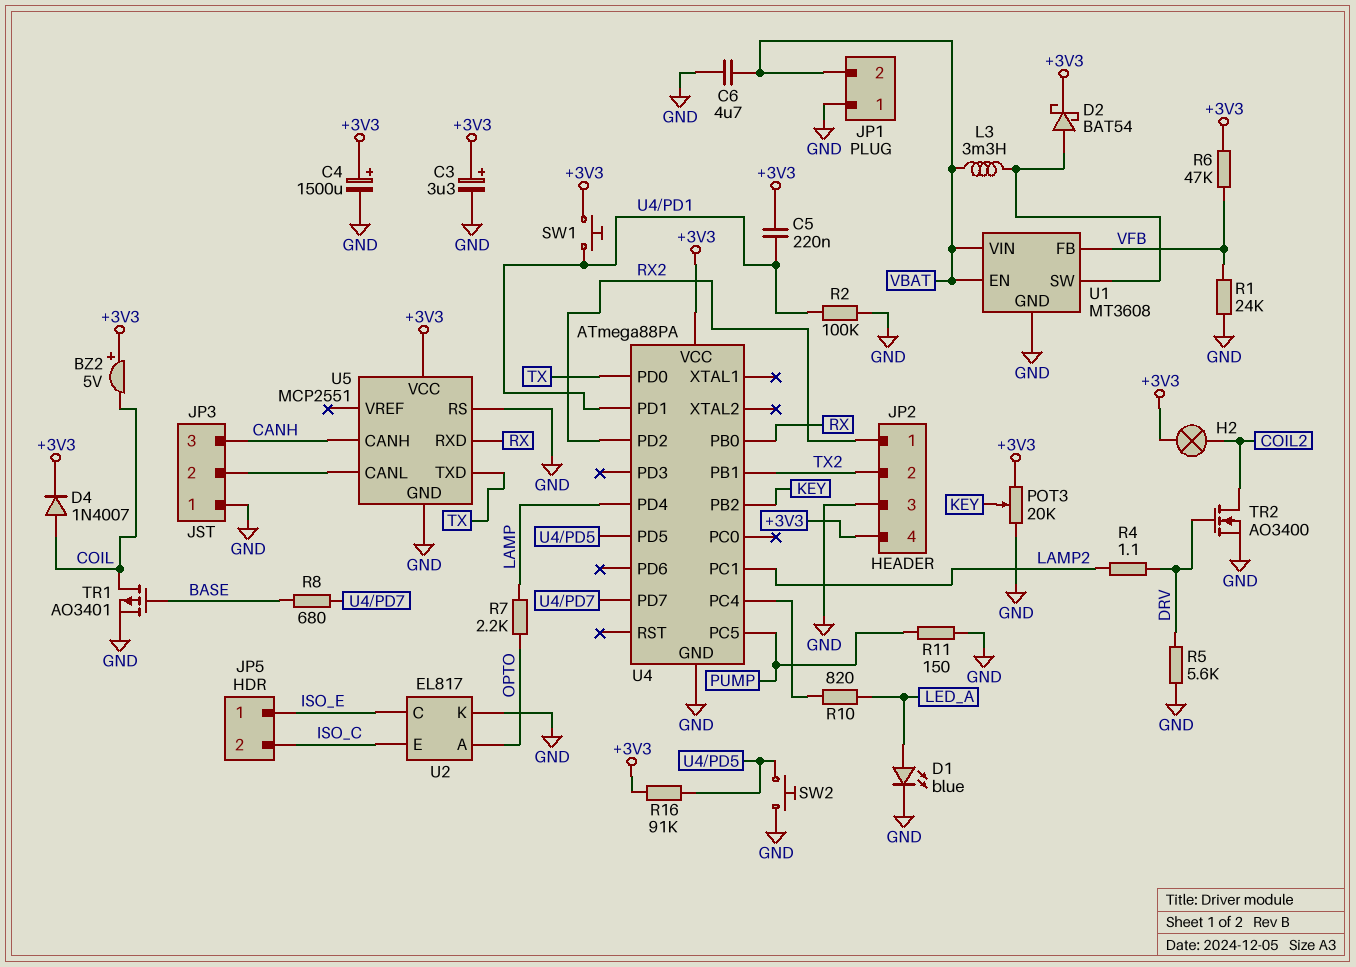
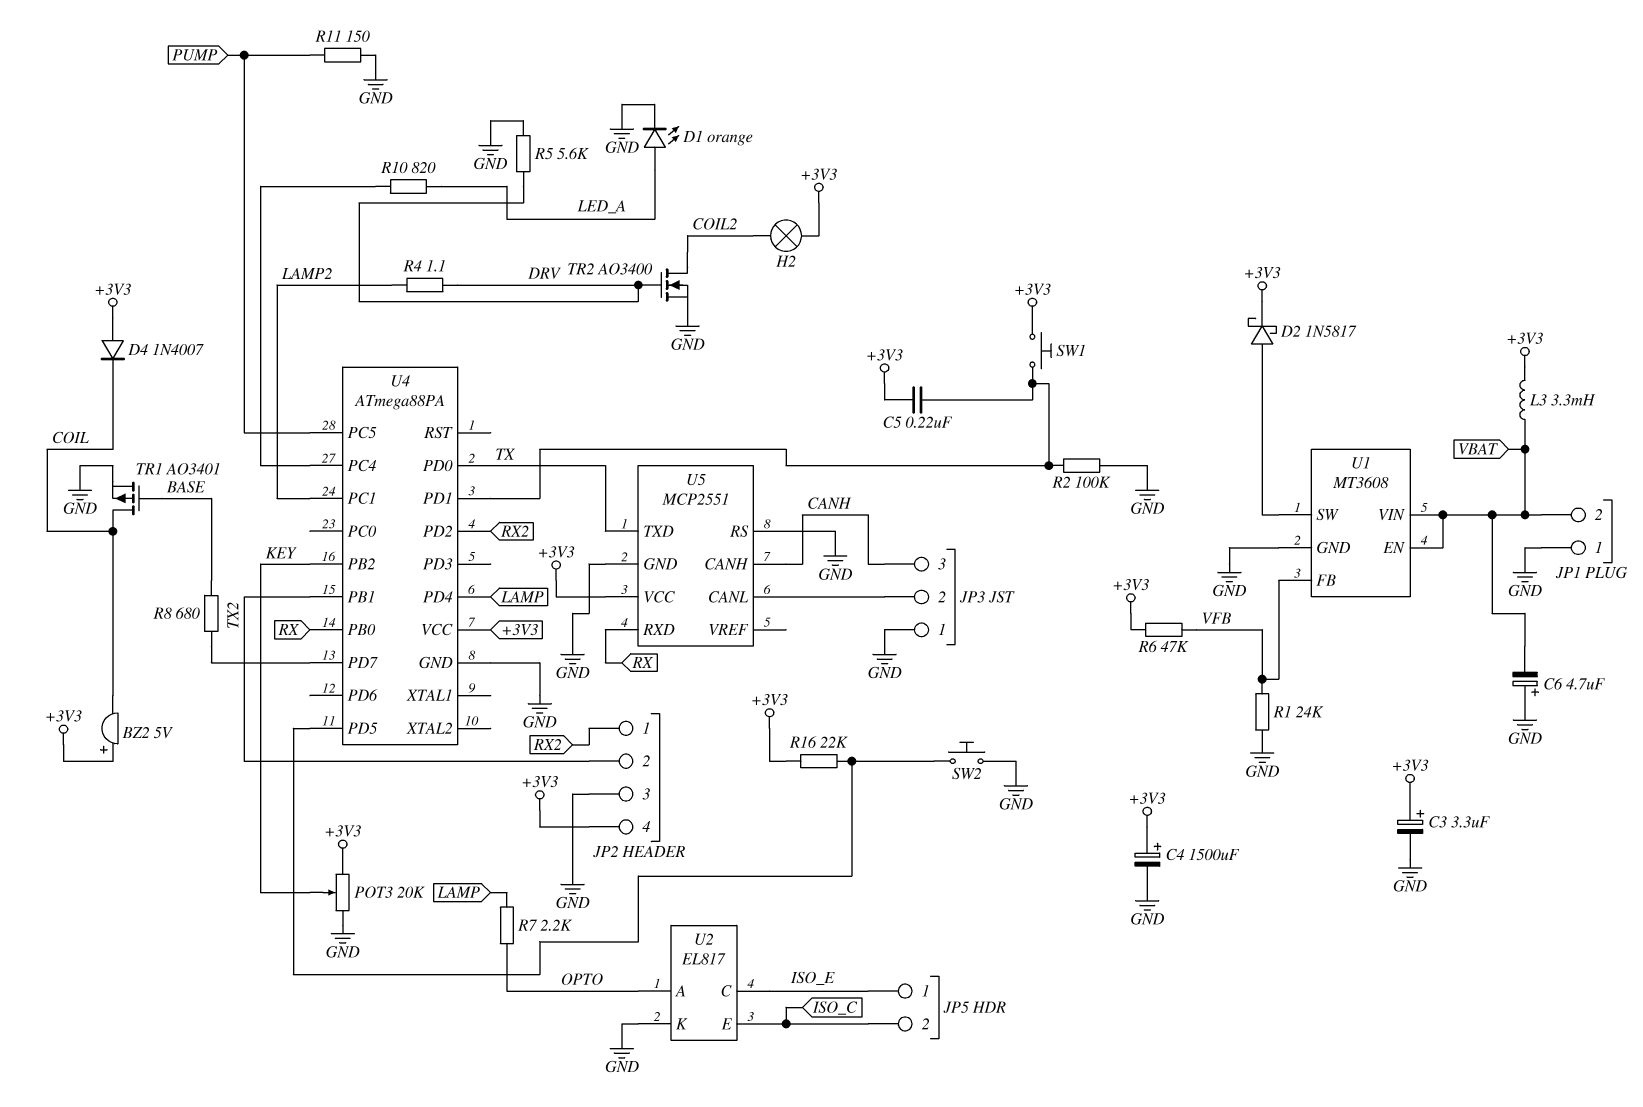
C6: 4.7uF (GND, VBAT) -> 4.7uF (plus GND, minus VBAT)
D1: LED blue (A LED_A, K GND) -> LED orange (A LED_A, K GND)
D2: schottky BAT54 (A U1/SW, K +3V3) -> schottky 1N5817 (A U1/SW, K +3V3)
D4: diode 1N4007 (A COIL, K +3V3) -> diode 1N4007 (A +3V3, K COIL)
L3: 3.3mH (U1/SW, VBAT) -> 3.3mH (+3V3, VBAT)
R16: 91k (+3V3, U4/PD5) -> 22k (+3V3, U4/PD5)

